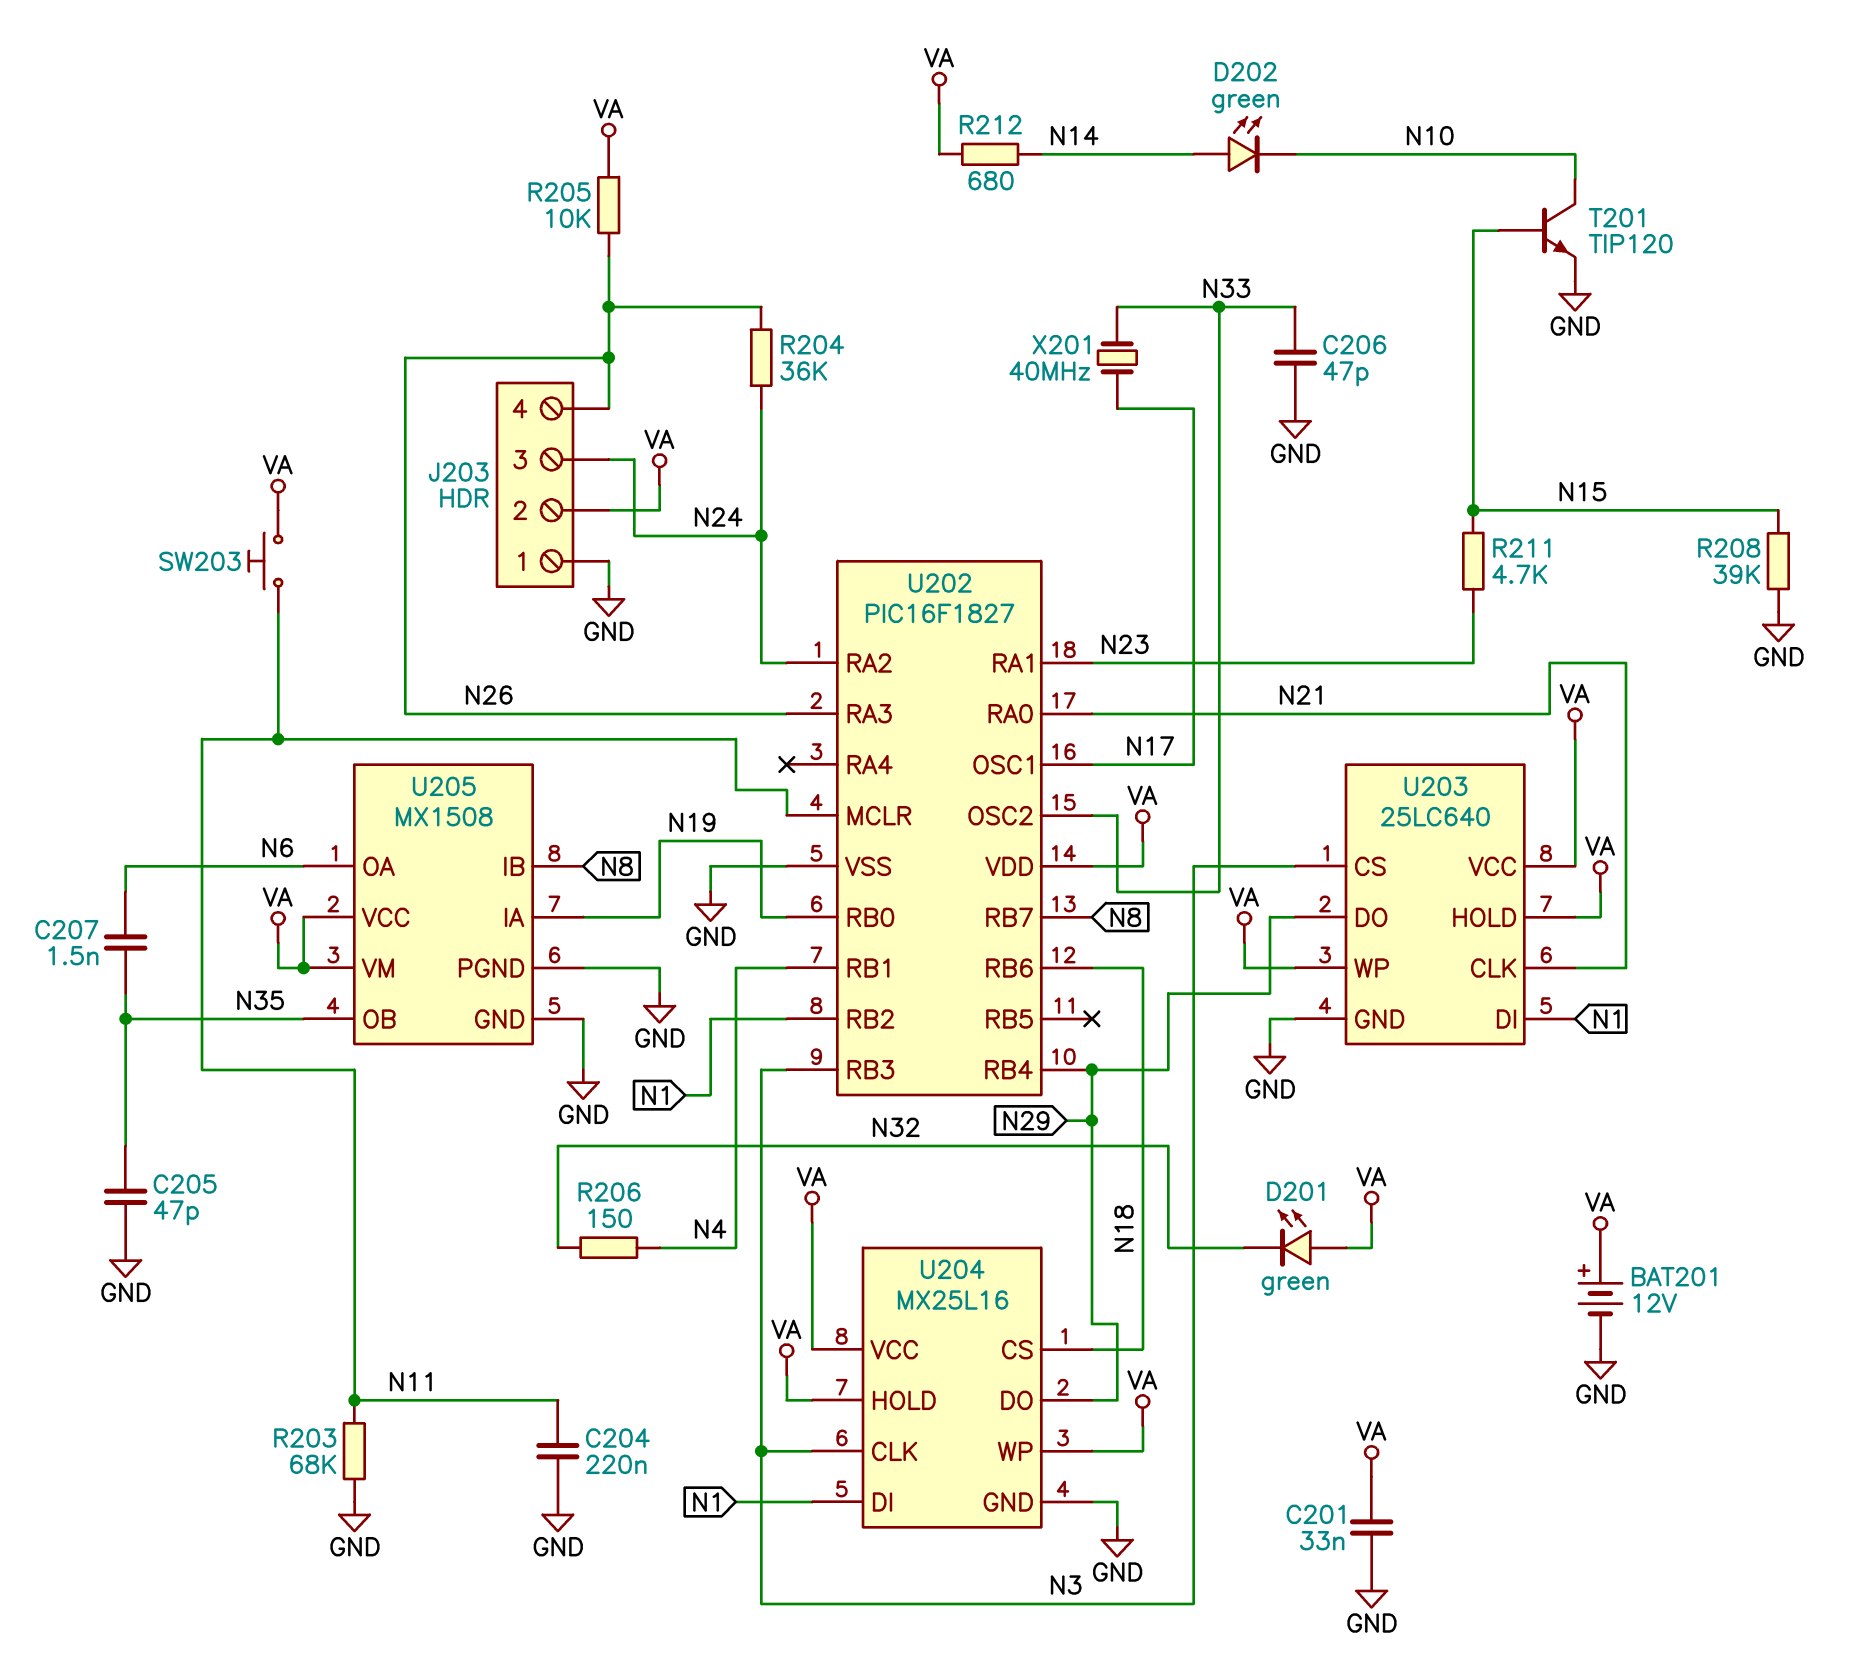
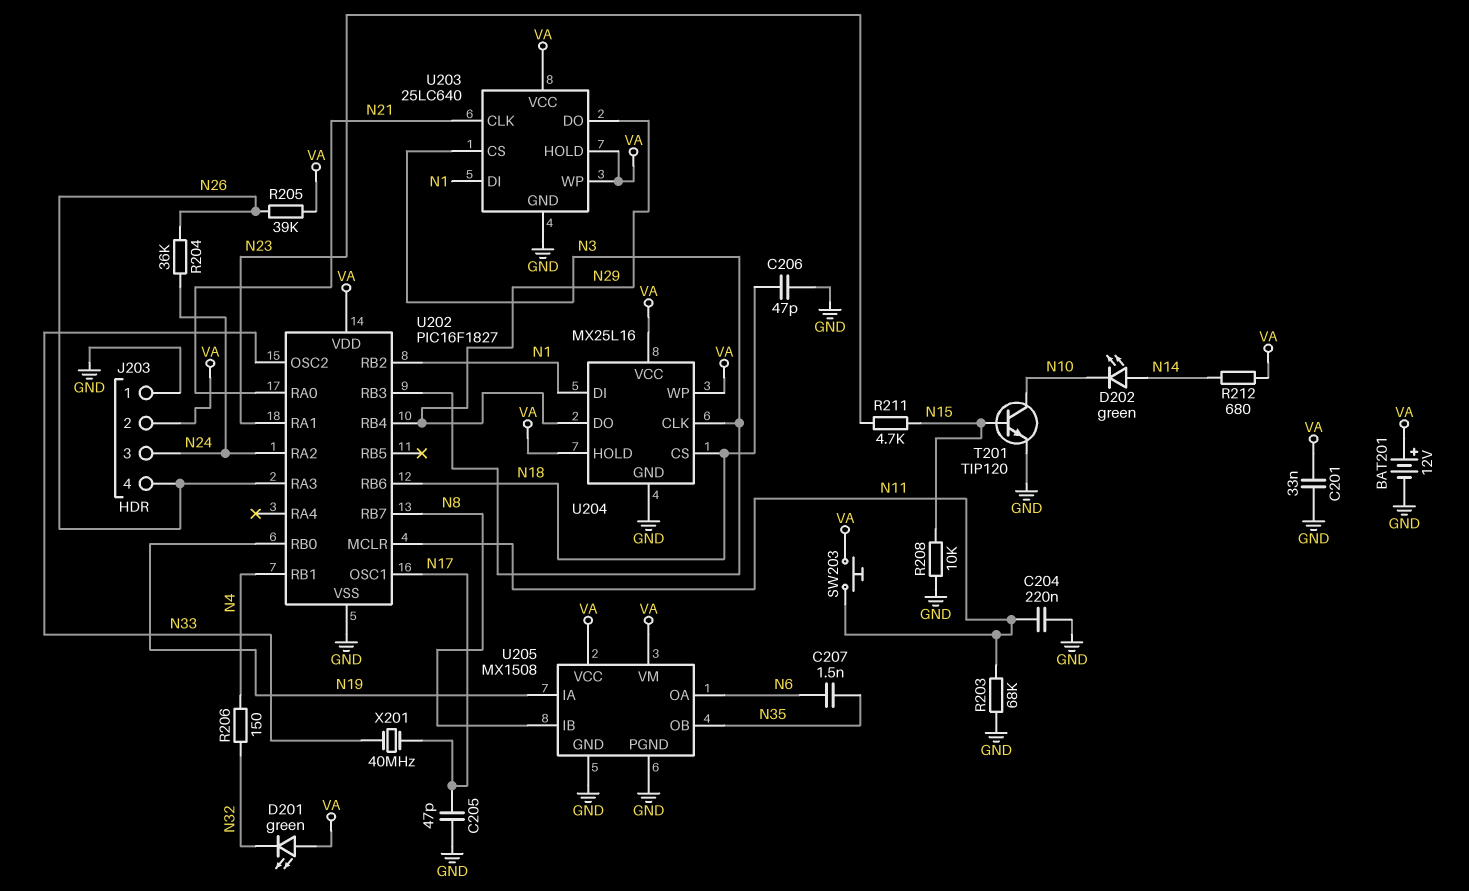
C205: 47pF (GND, N35) -> 47pF (GND, N17)
C206: 47pF (GND, N33) -> 47pF (GND, N18)
R205: 10k (N26, VA) -> 39k (N26, VA)
R208: 39k (GND, N15) -> 10k (GND, N15)

